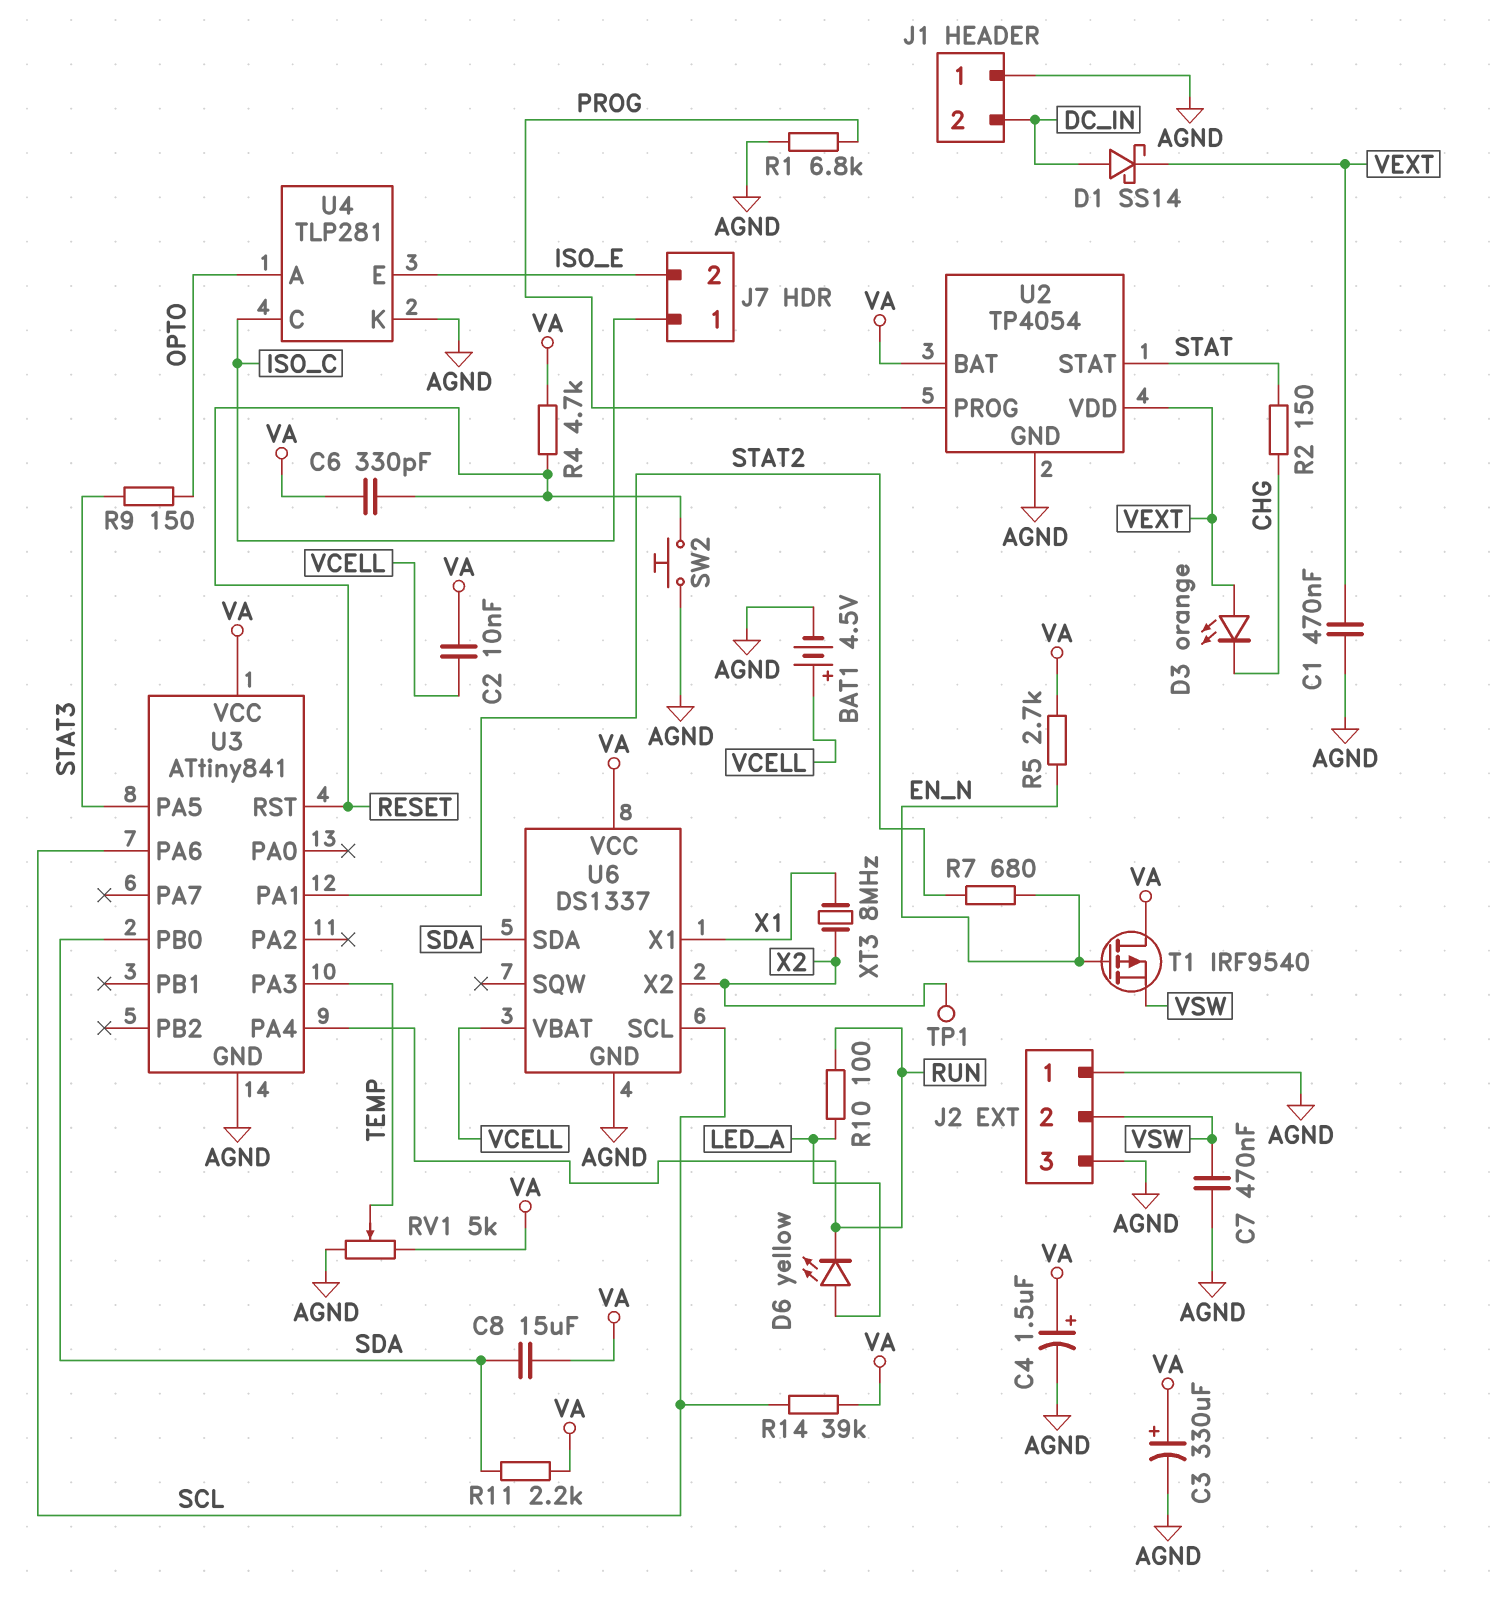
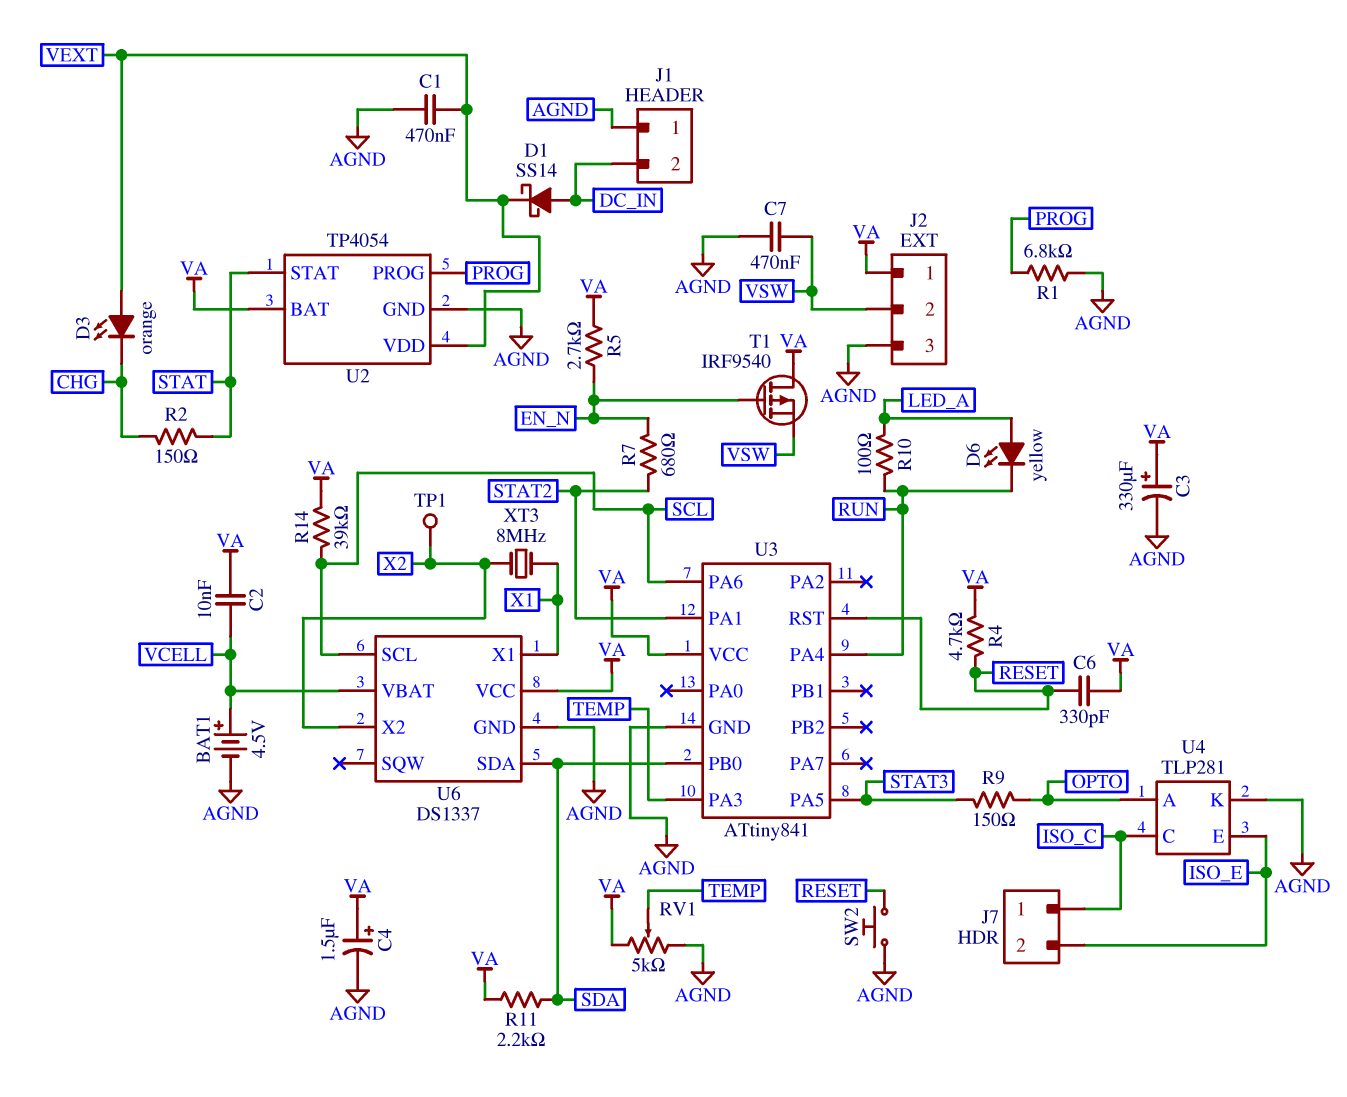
C8: 15uF (SDA, VA) -> none
J2 pin 1: AGND -> VA

